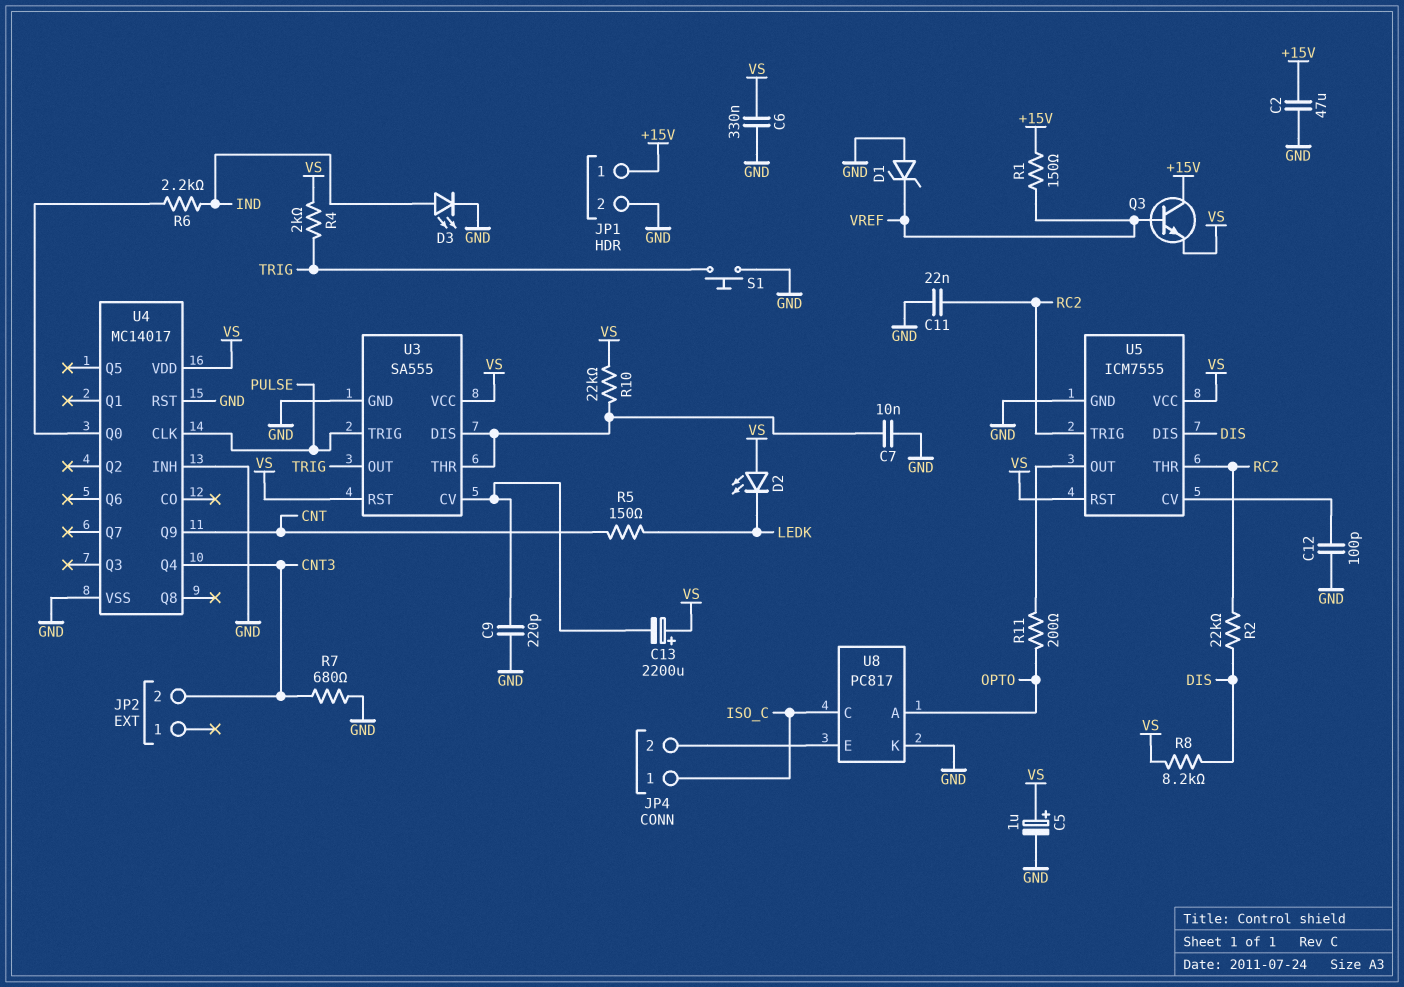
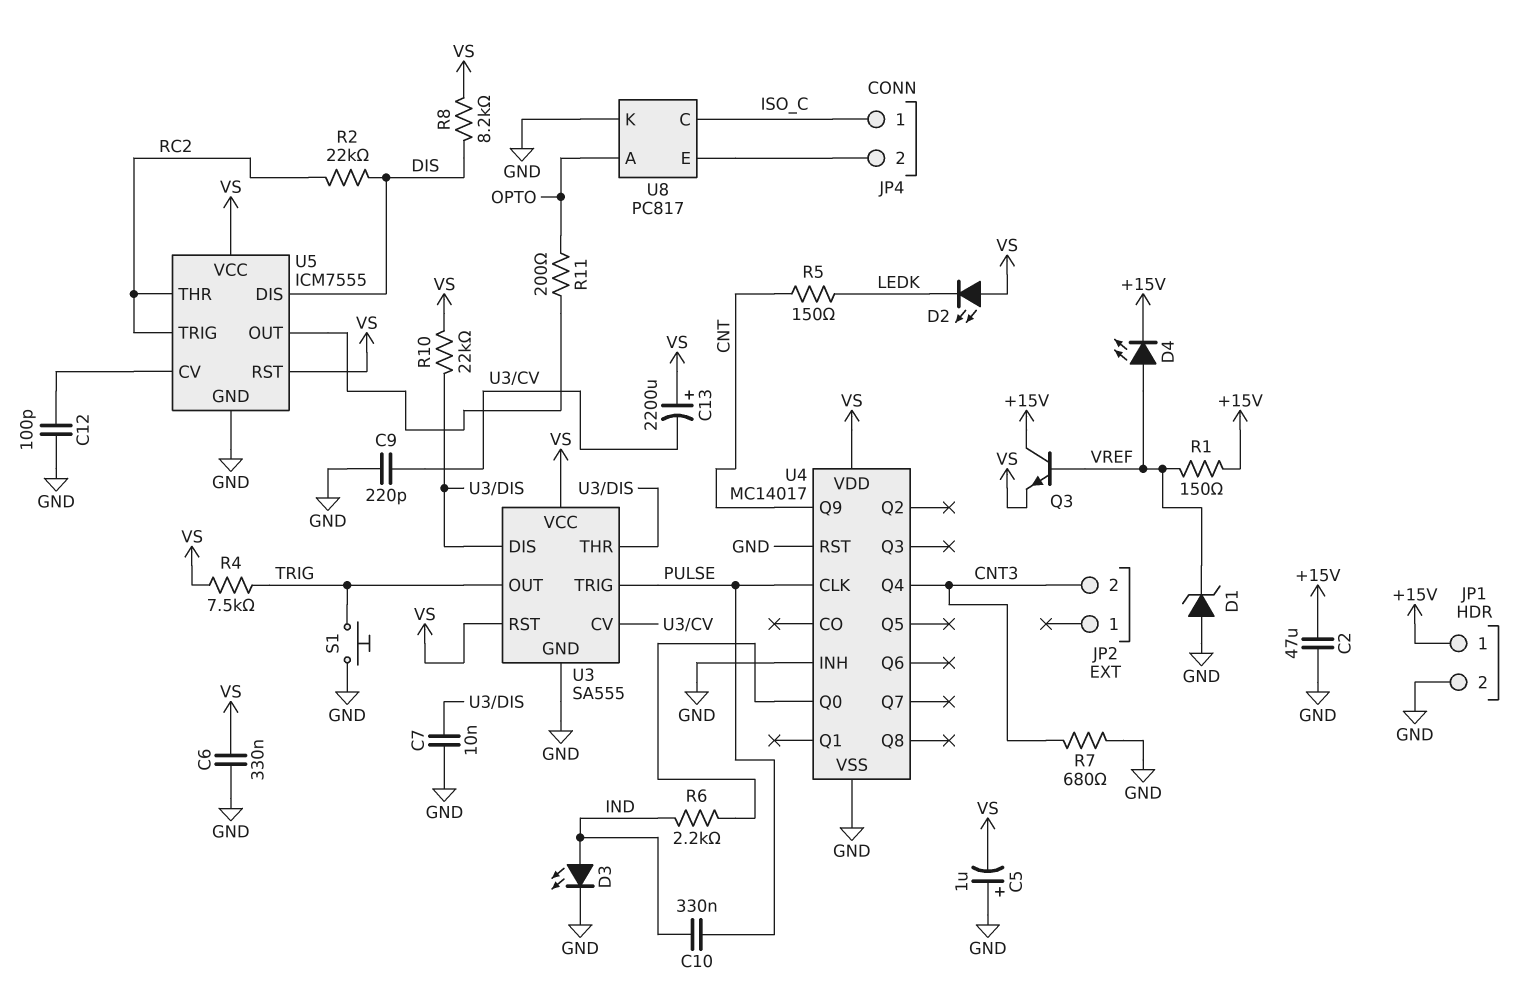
C5: 1uF (plus VS, minus GND) -> 1uF (plus GND, minus VS)
C10: none -> 330nF (IND, PULSE)
C11: 22nF (GND, RC2) -> none
D4: none -> LED (A VREF, K +15V)
R4: 2k (TRIG, VS) -> 7.5k (TRIG, VS)

